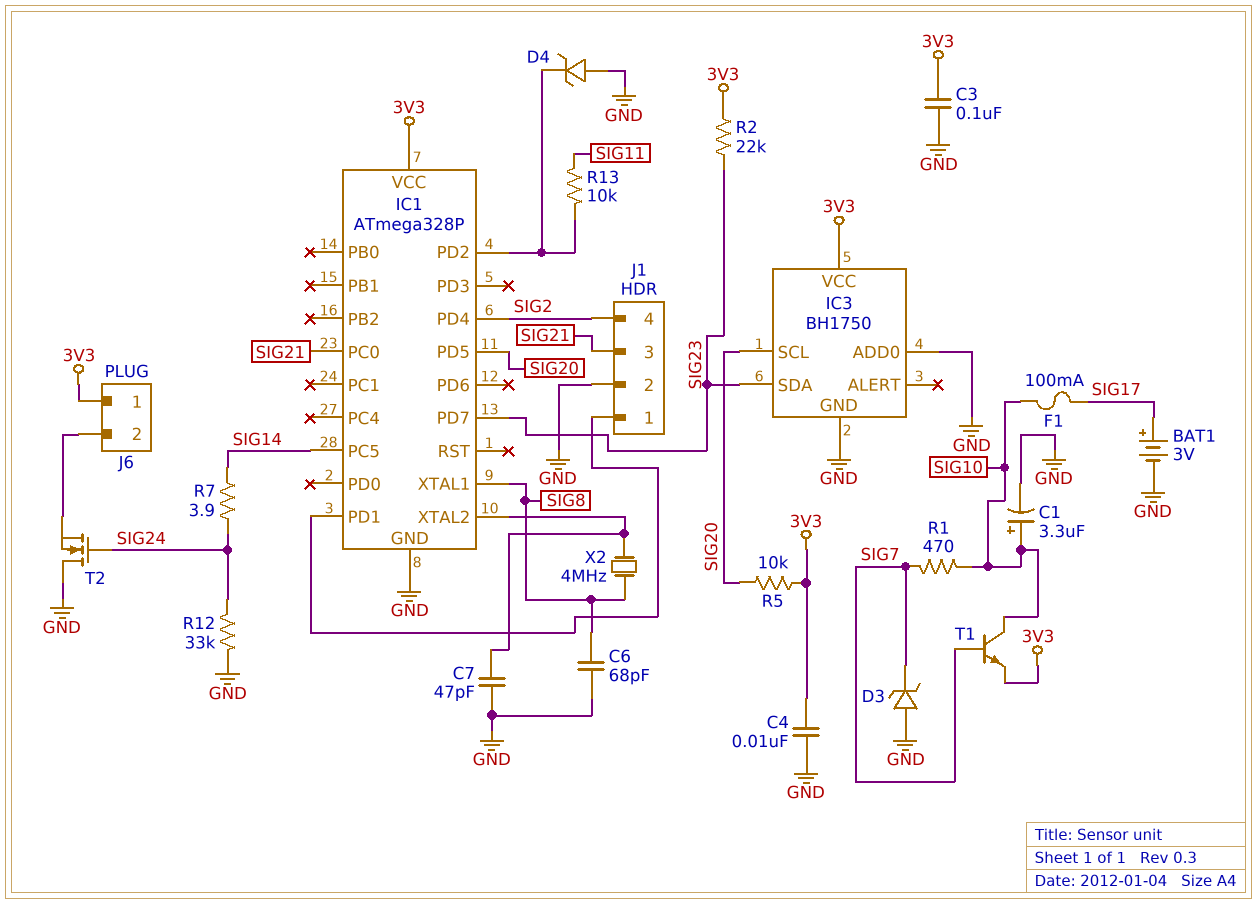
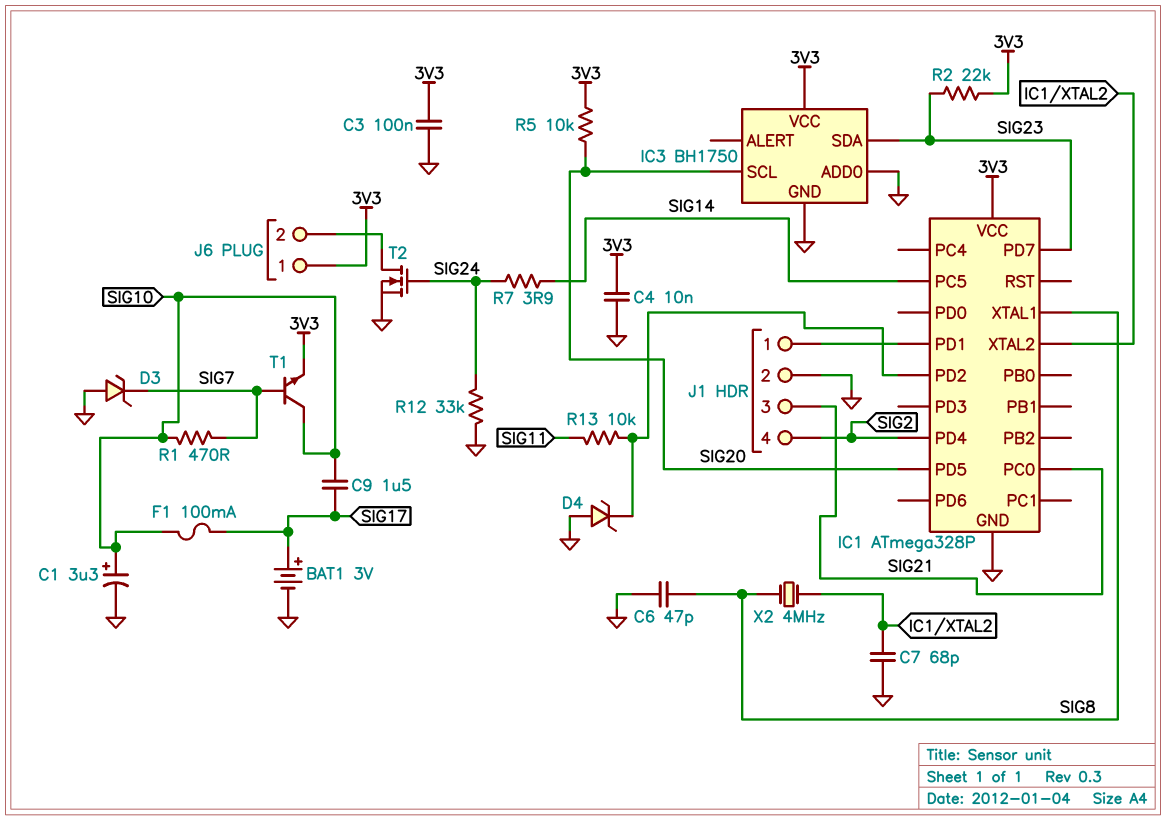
C6: 68pF (GND, SIG8) -> 47pF (GND, SIG8)
C7: 47pF (GND, IC1/XTAL2) -> 68pF (GND, IC1/XTAL2)
C9: none -> 1.5uF (SIG10, SIG17)
T2: NMOS (G SIG24, D GND, S J6/2) -> NMOS (G SIG24, D J6/2, S GND)

